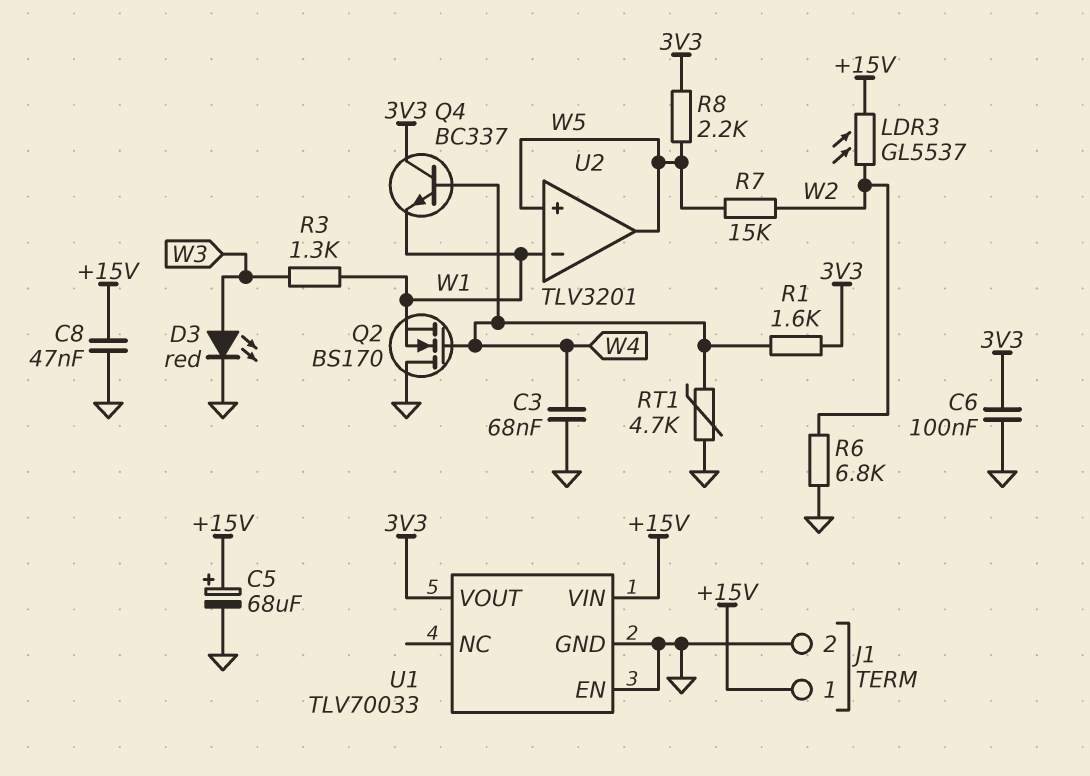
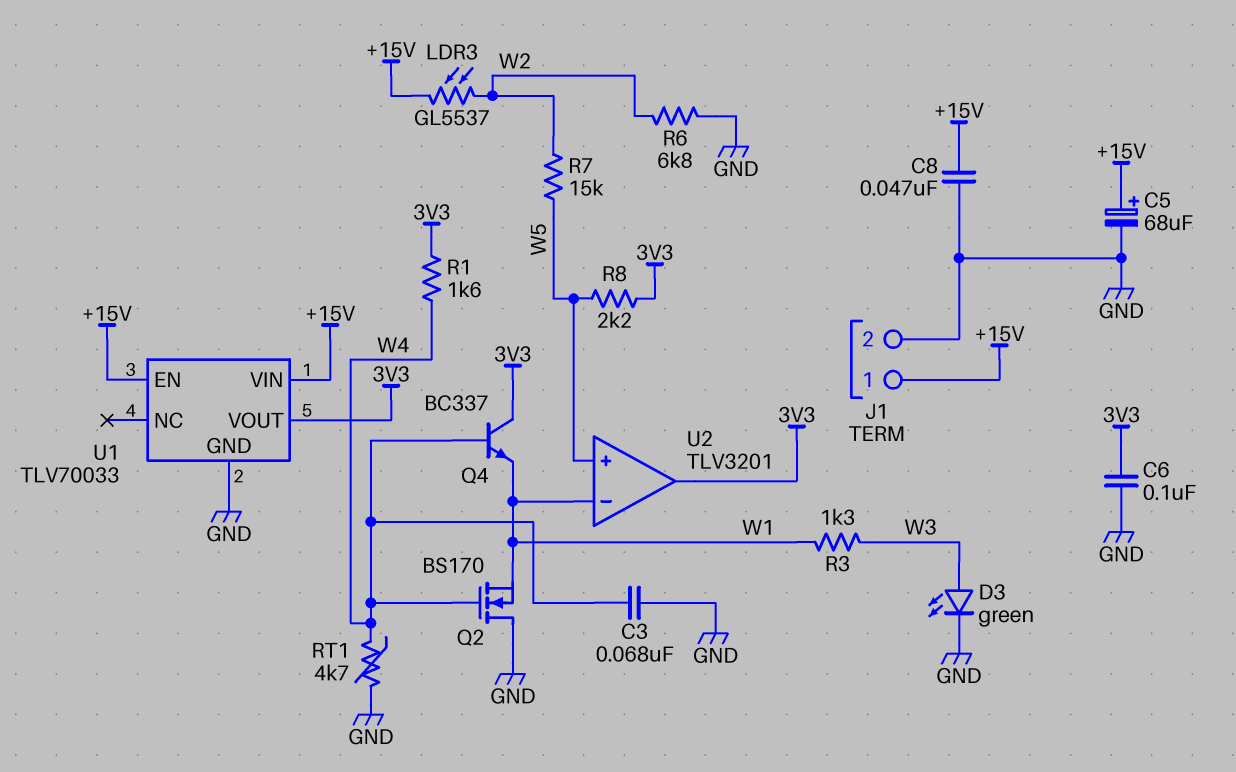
D3: LED red (A W3, K GND) -> LED green (A W3, K GND)
U1 pin EN: GND -> +15V
U2 pin out: W5 -> 3V3

